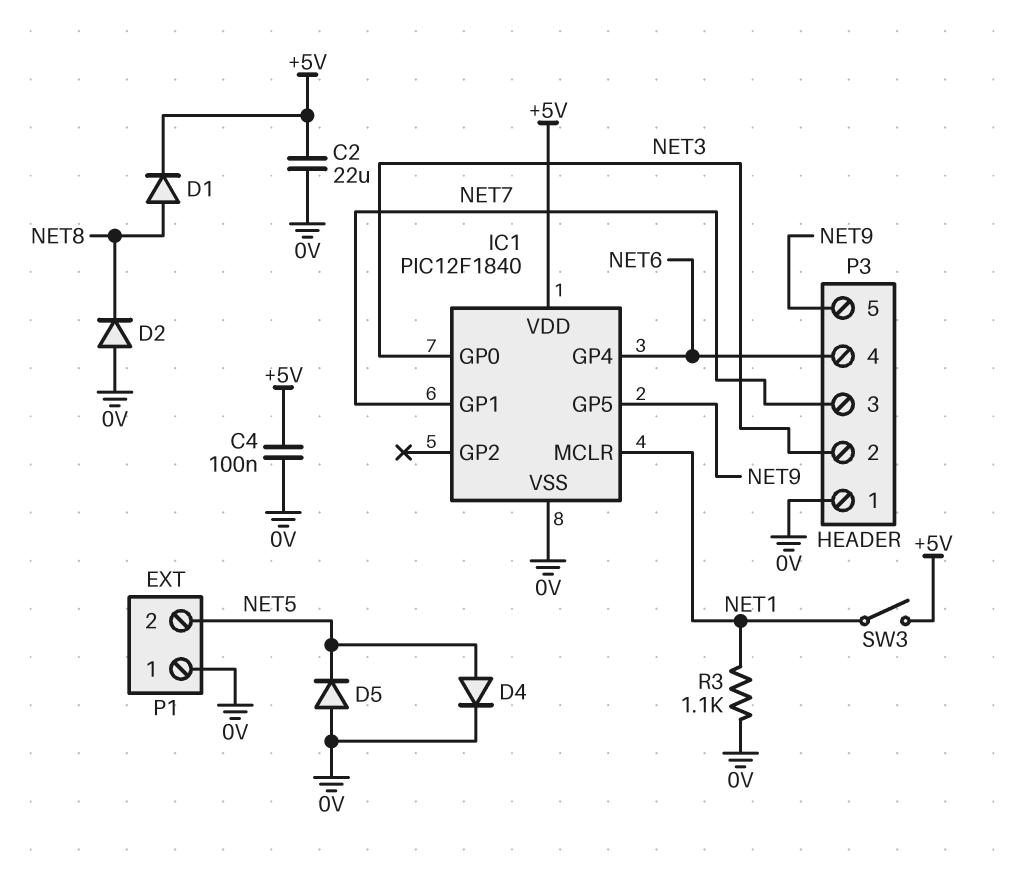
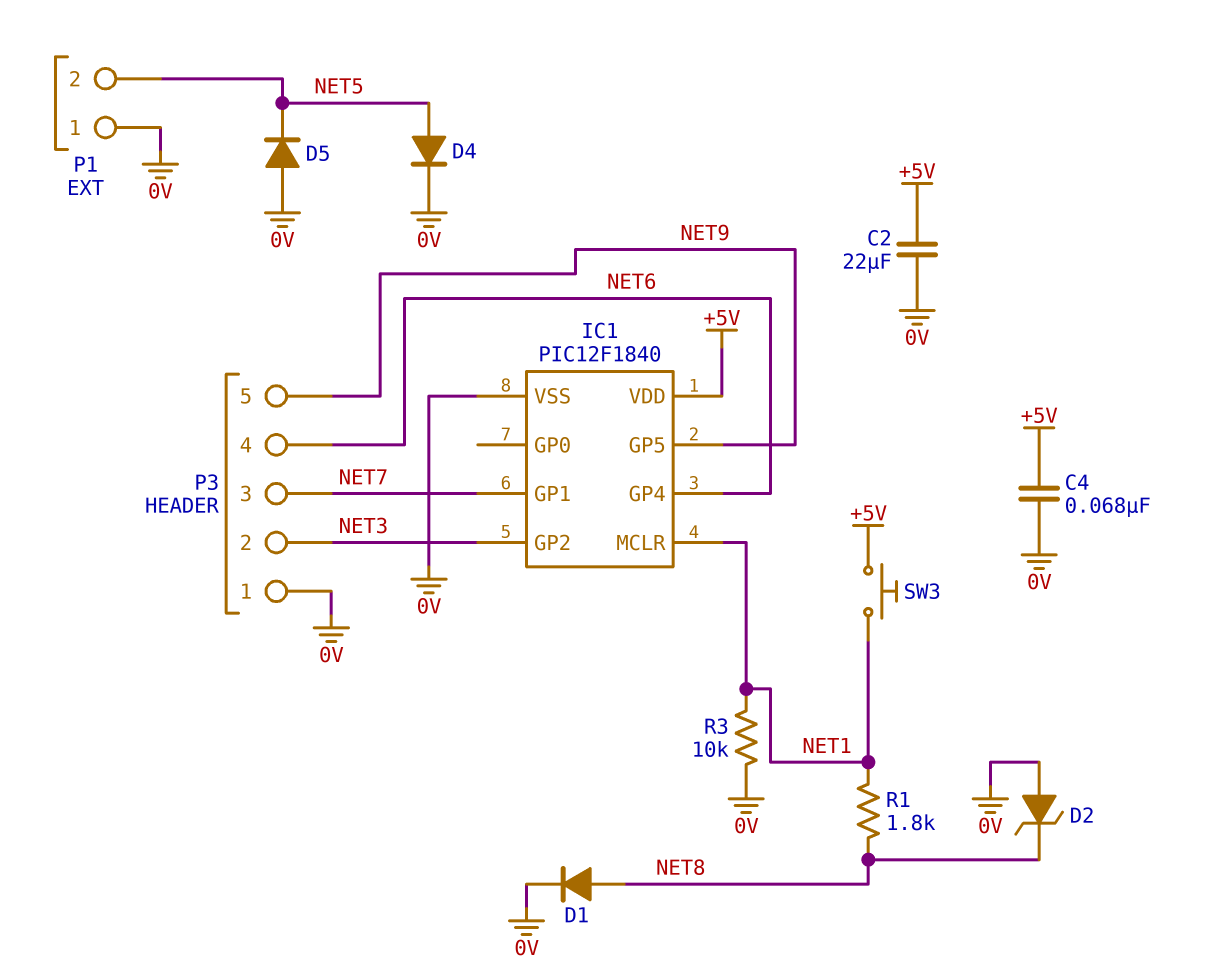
C4: 100nF (+5V, 0V) -> 68nF (+5V, 0V)
D1: diode (A NET8, K +5V) -> diode (A NET8, K 0V)
D2: diode (A 0V, K NET8) -> zener (A 0V, K NET8)
IC1 pin GP0: NET3 -> none
IC1 pin GP2: none -> NET3
R1: none -> 1.8k (NET1, NET8)
R3: 1.1k (0V, NET1) -> 10k (0V, NET1)
SW3: switch (+5V, NET1) -> button (+5V, NET1)

